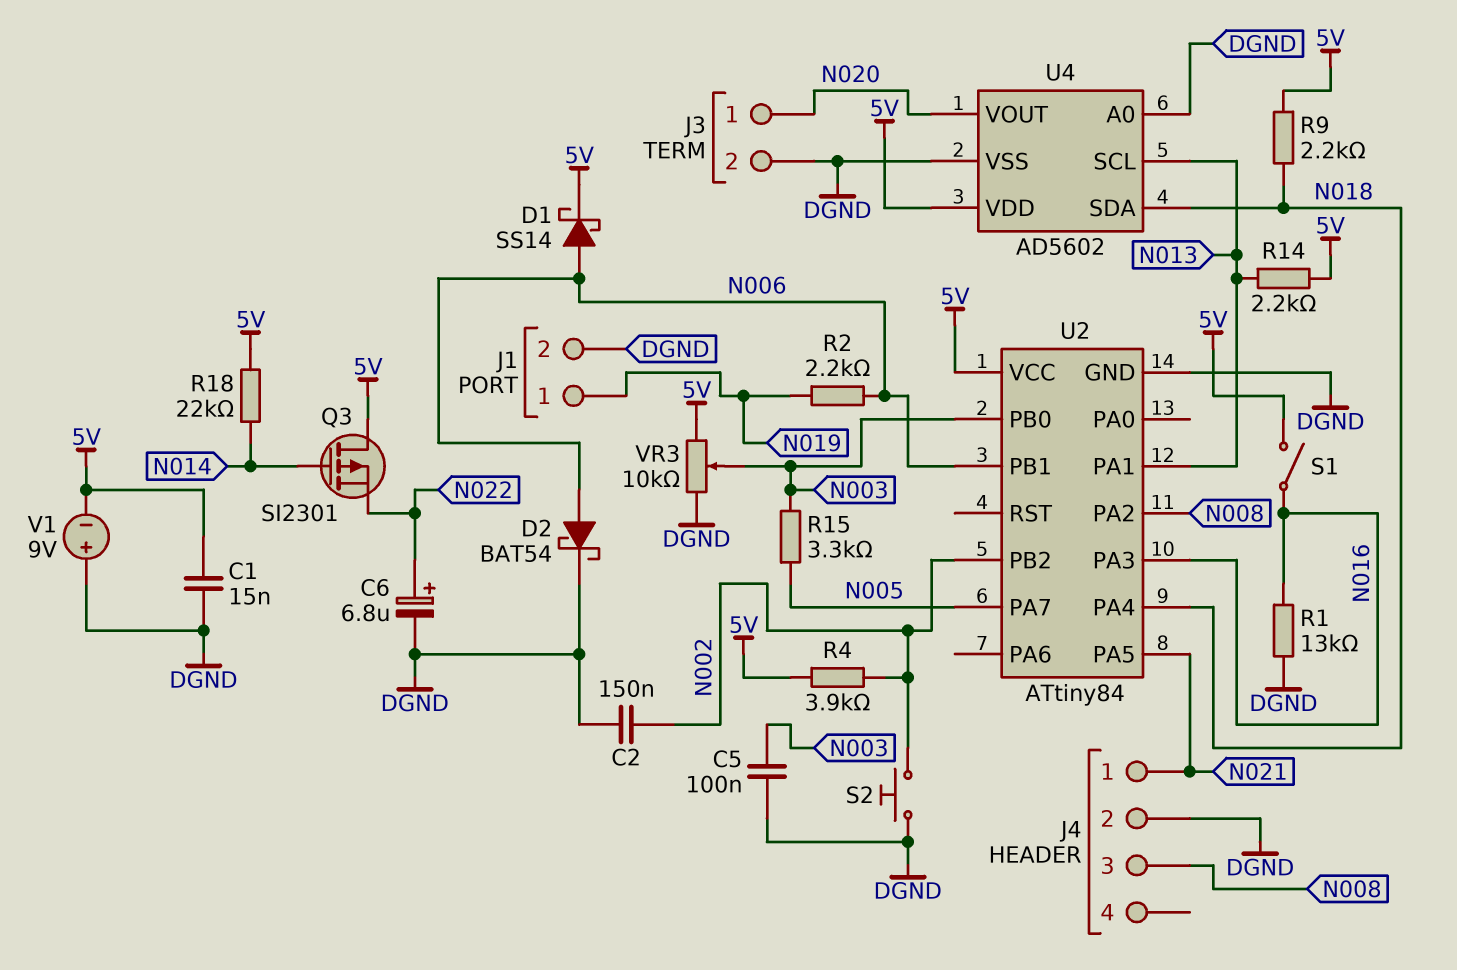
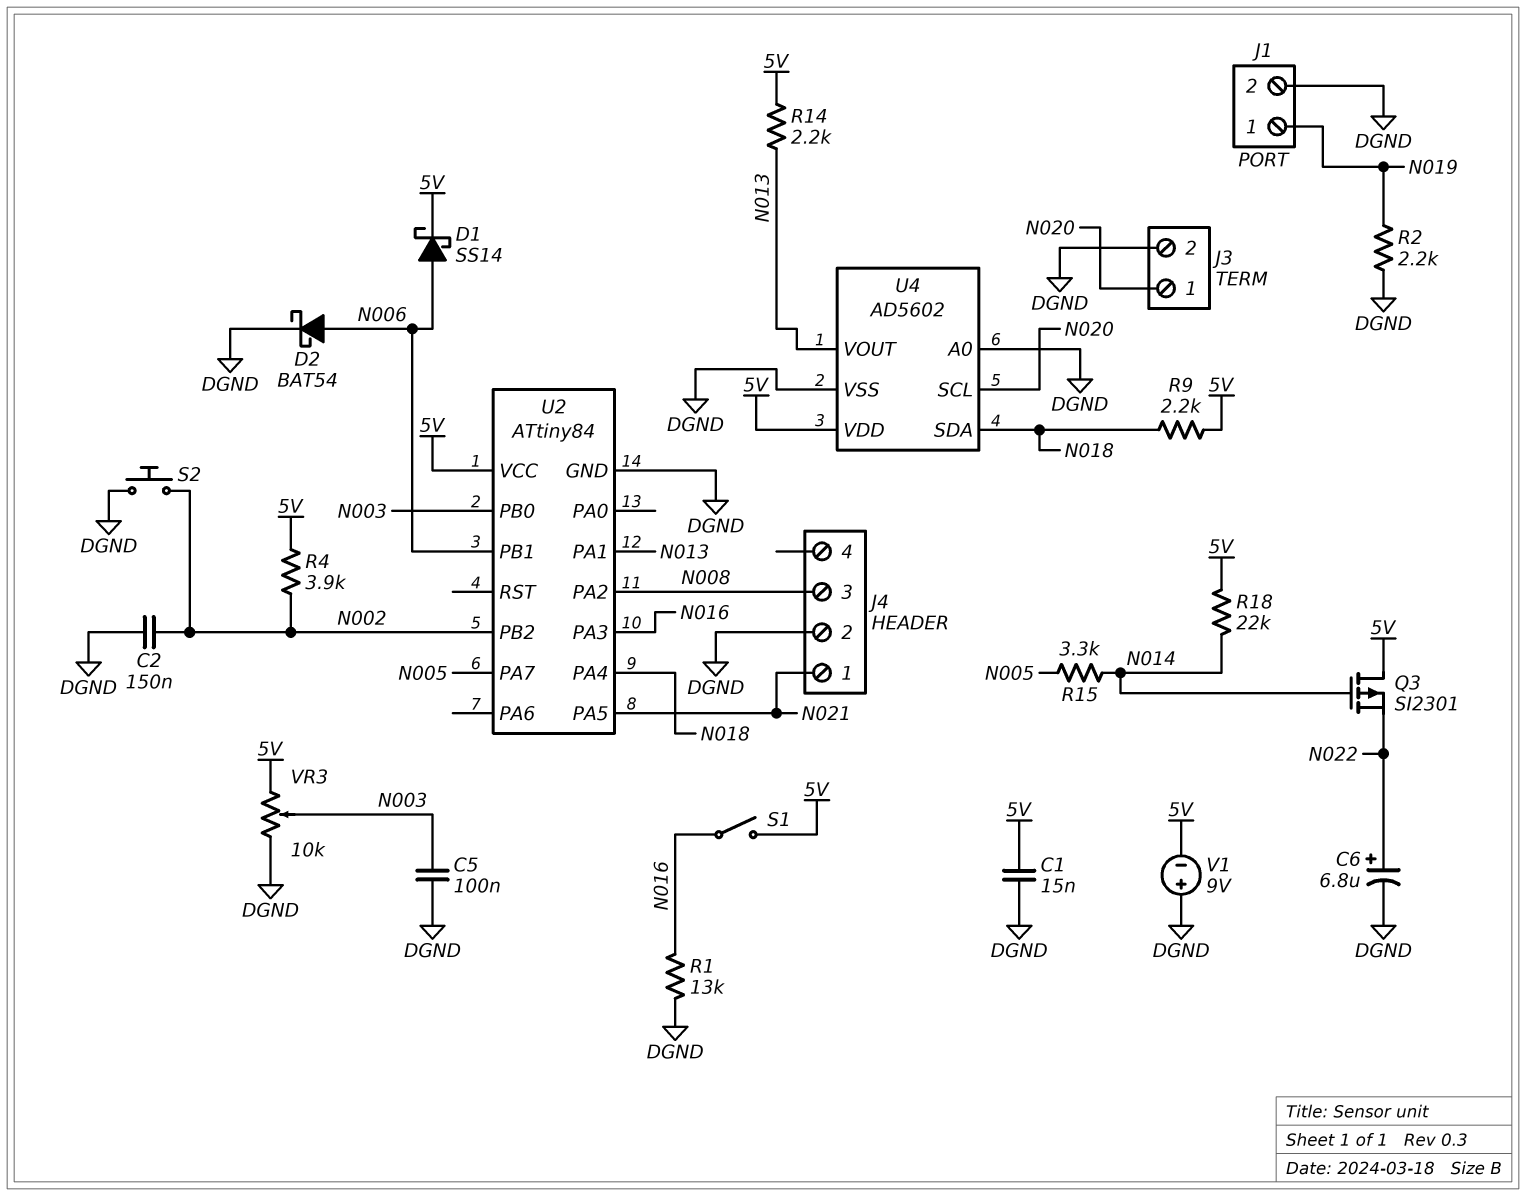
R2: 2.2k (N006, N019) -> 2.2k (DGND, N019)
R15: 3.3k (N003, N005) -> 3.3k (N005, N014)
U4 pin SCL: N013 -> N020
U4 pin VOUT: N020 -> N013

